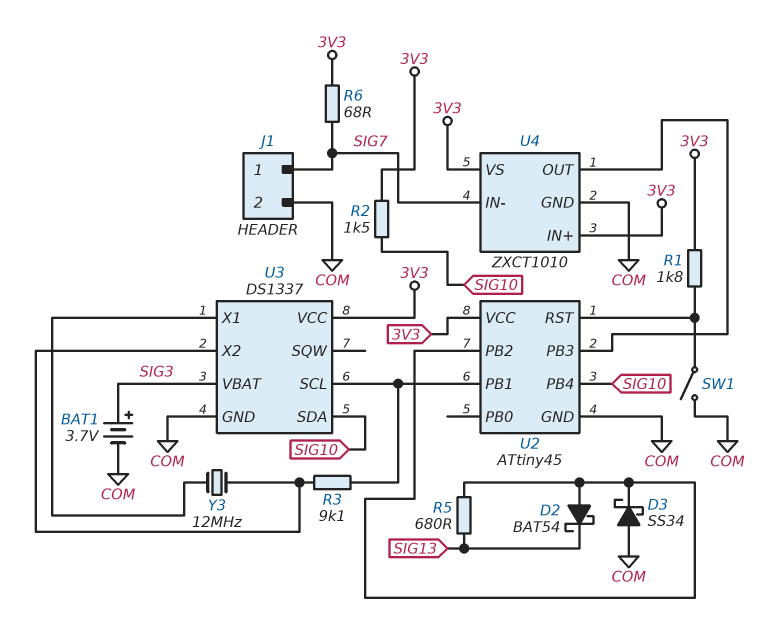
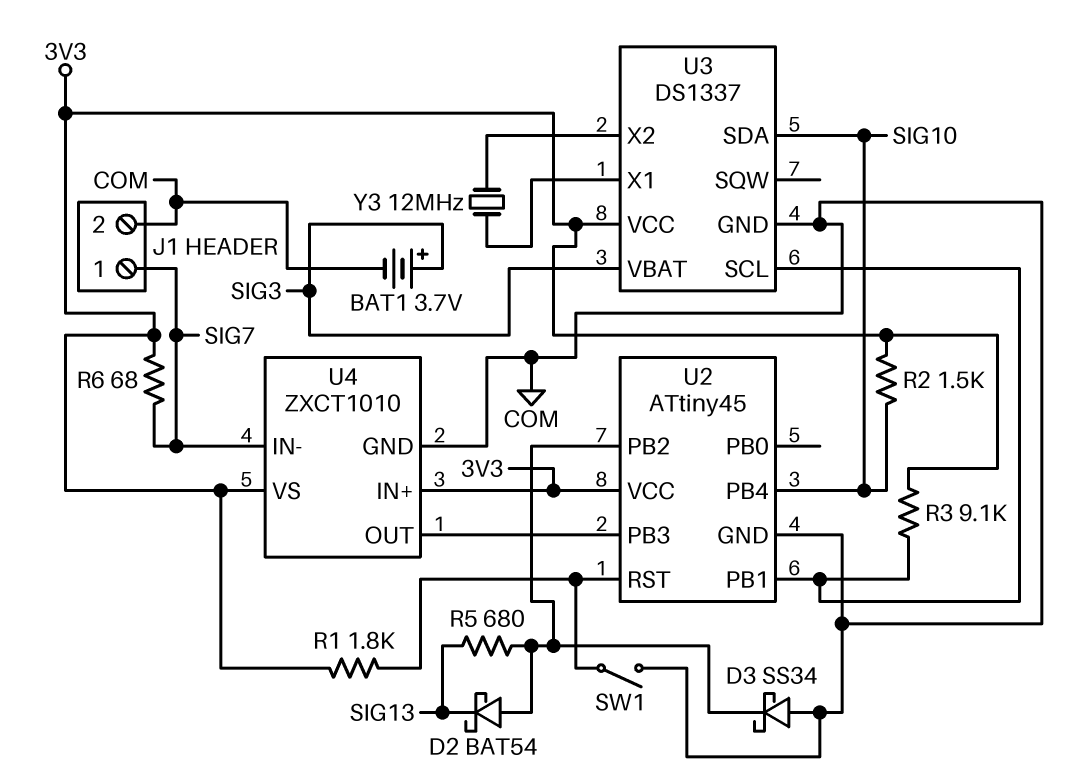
R3: 9.1k (U2/PB1, U3/X2) -> 9.1k (3V3, U2/PB1)

